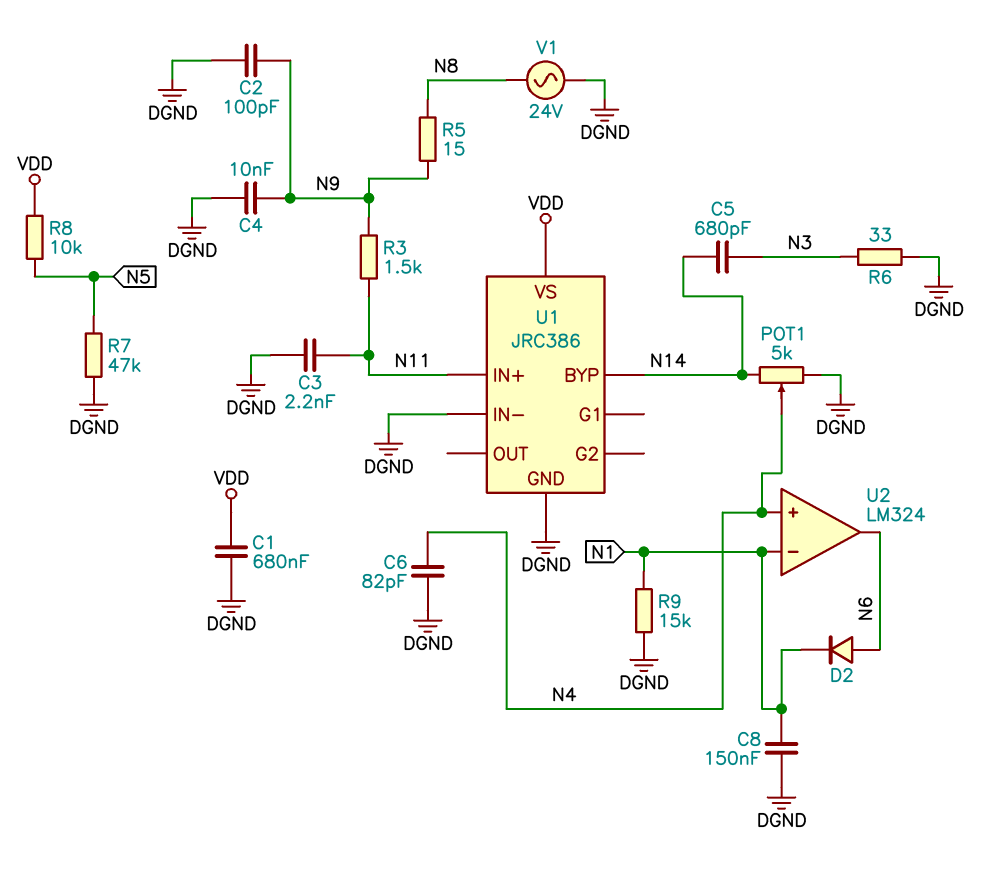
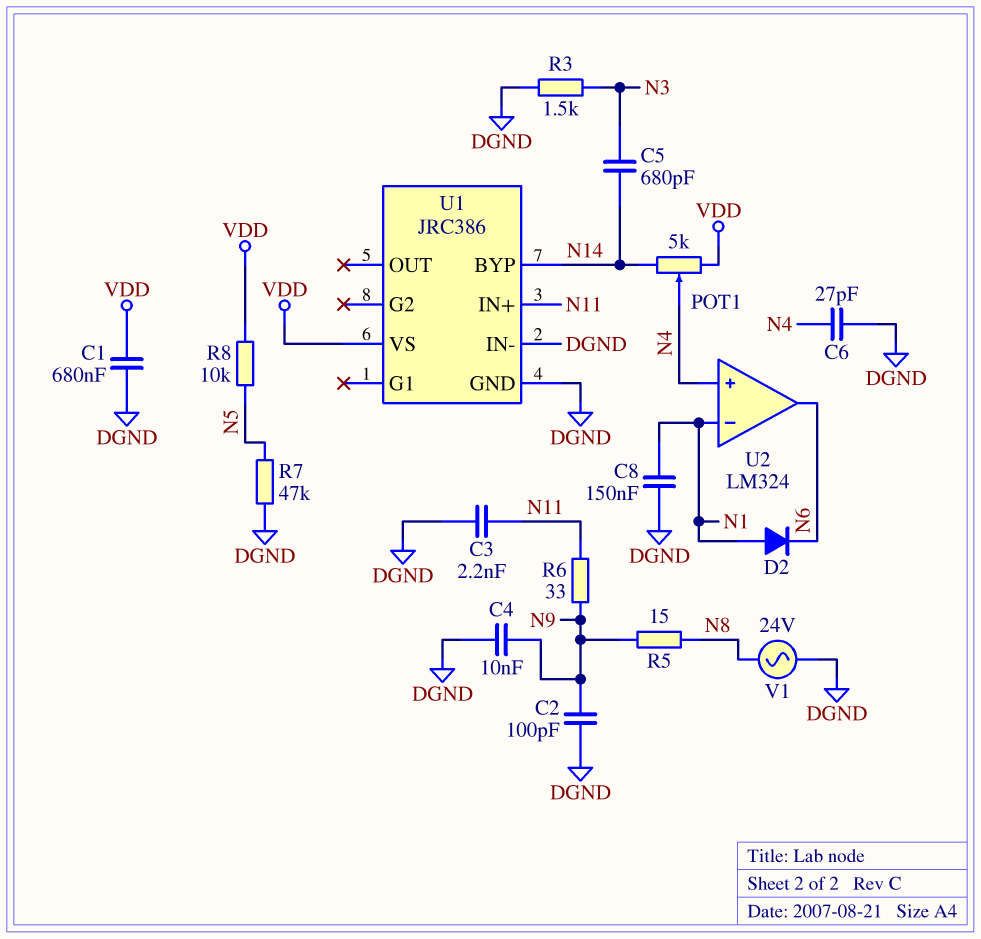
C6: 82pF (DGND, N4) -> 27pF (DGND, N4)
D2: diode (A N6, K N1) -> diode (A N1, K N6)
POT1: 5k (DGND, N14, wiper N4) -> 5k (N14, VDD, wiper N4)
R3: 1.5k (N9, N11) -> 1.5k (DGND, N3)
R6: 33 (DGND, N3) -> 33 (N9, N11)
R9: 15k (DGND, N1) -> none

